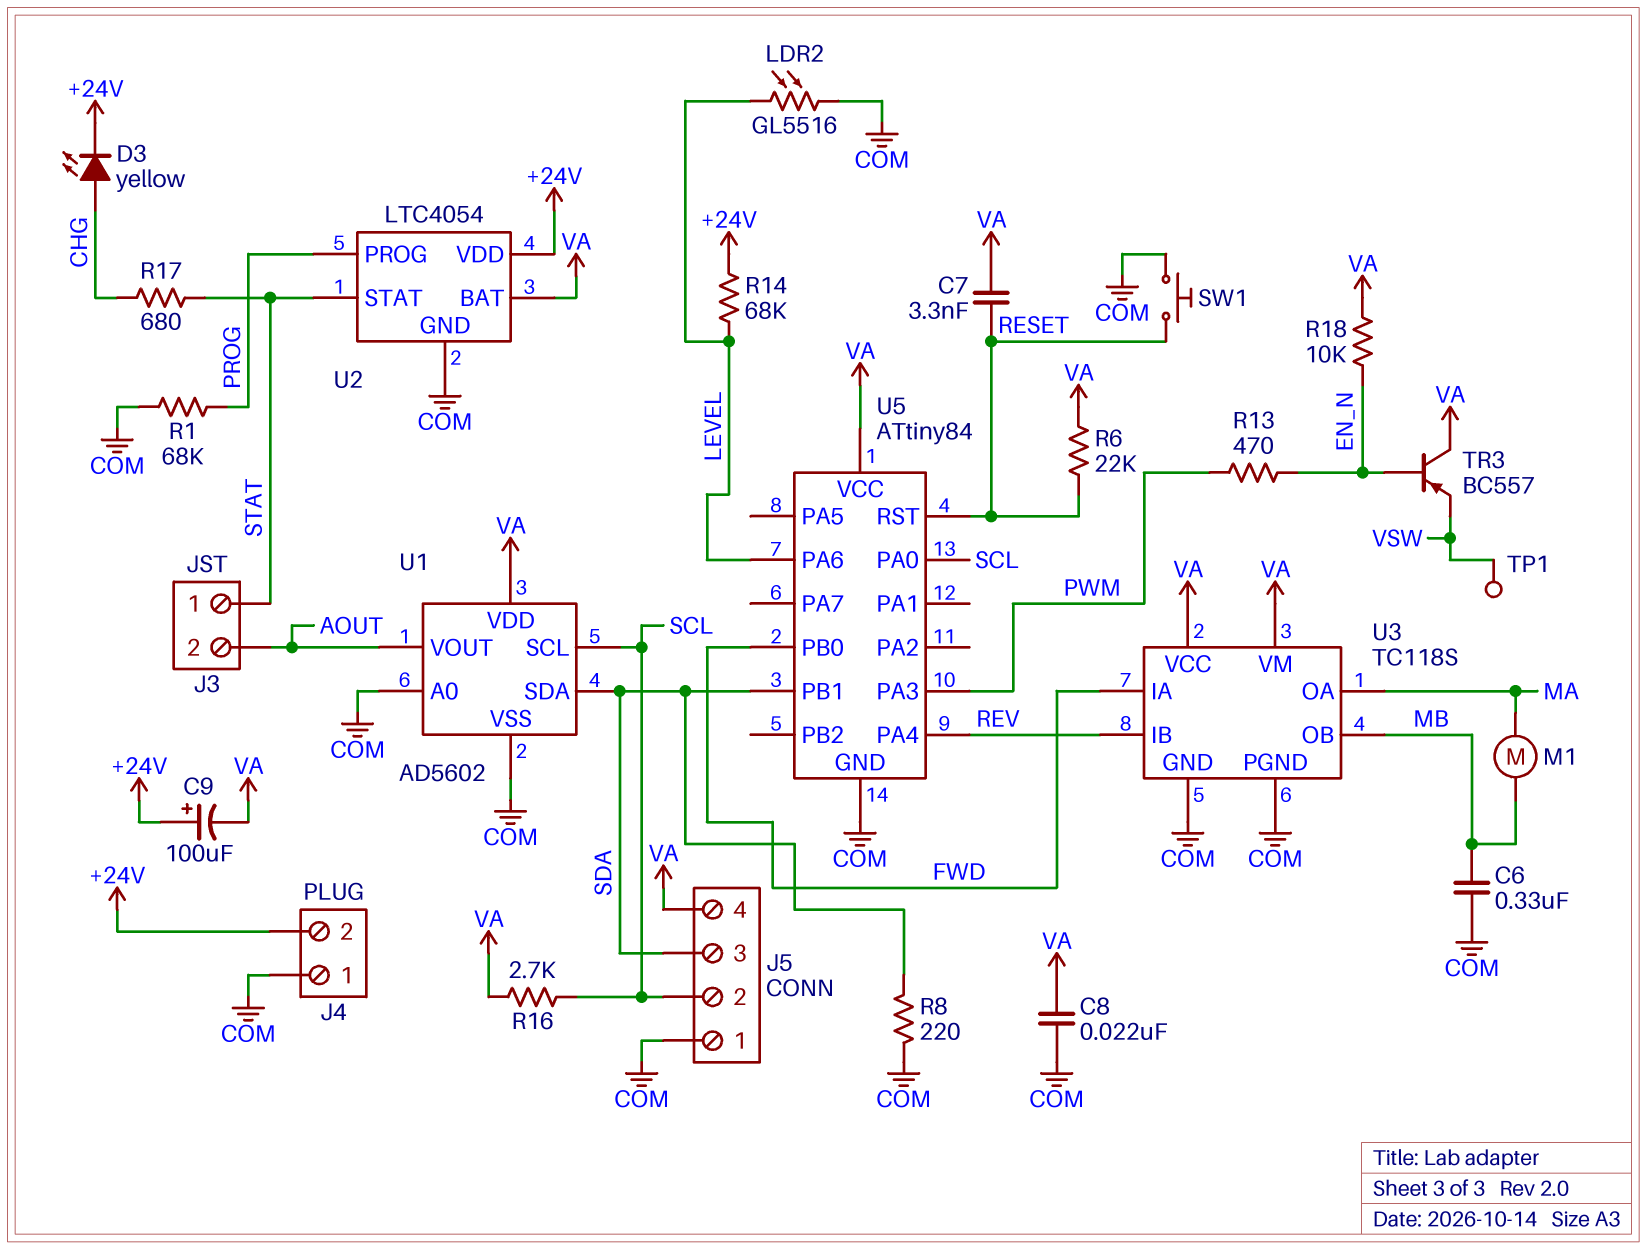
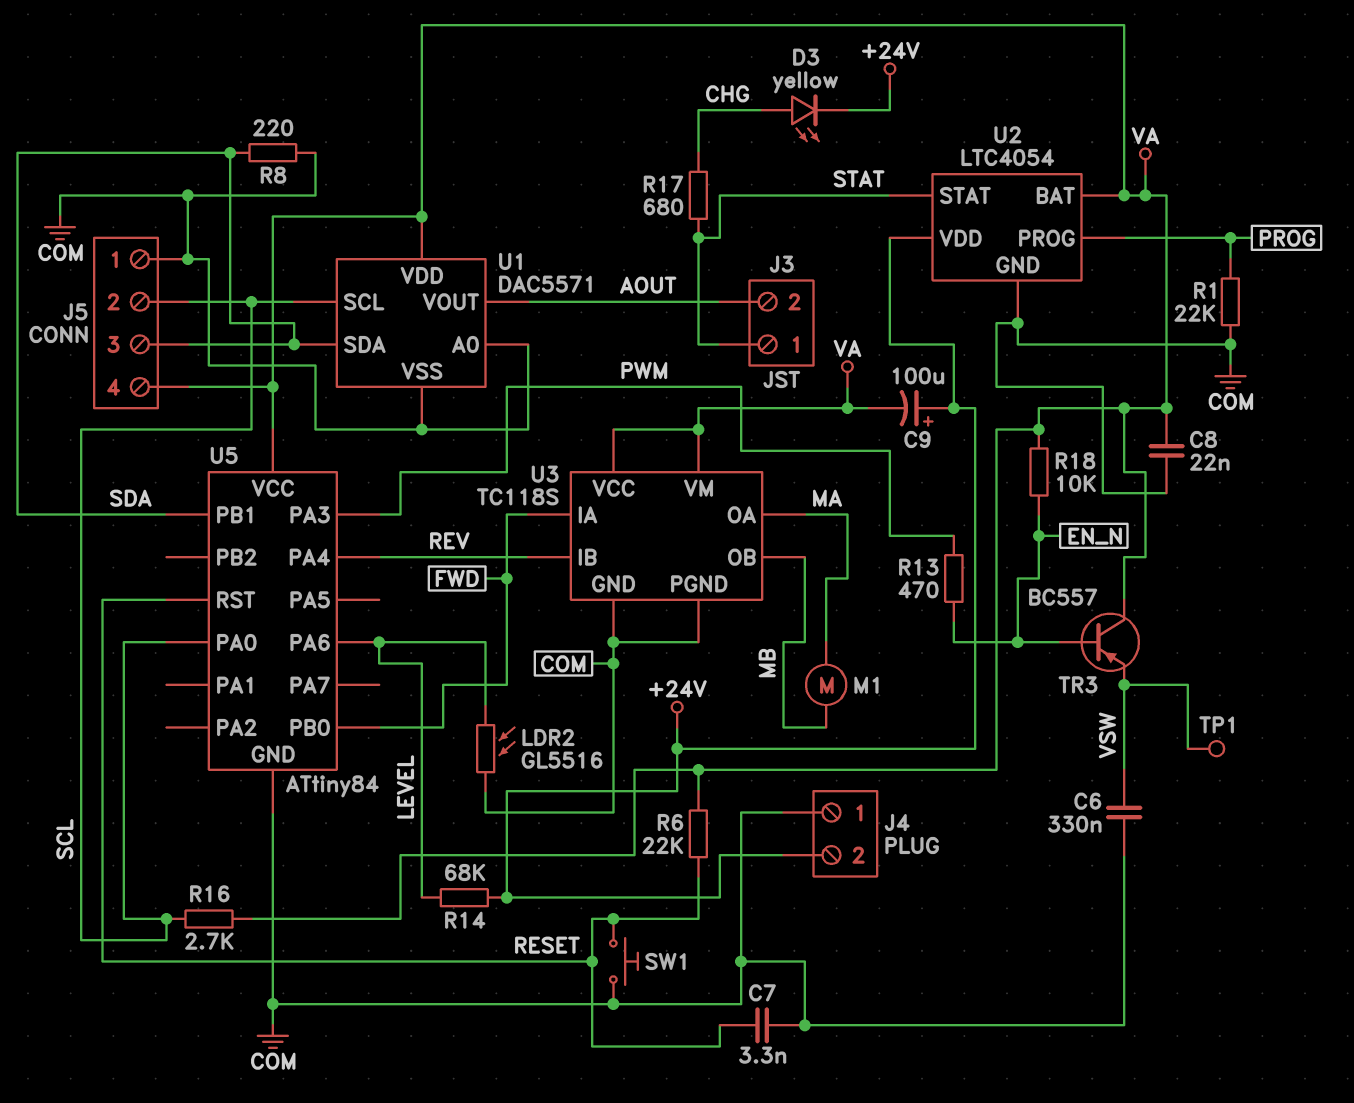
C6: 330nF (COM, MB) -> 330nF (COM, VSW)
C7: 3.3nF (RESET, VA) -> 3.3nF (COM, RESET)
R1: 68k (COM, PROG) -> 22k (COM, PROG)
U1: AD5602 -> DAC5571

